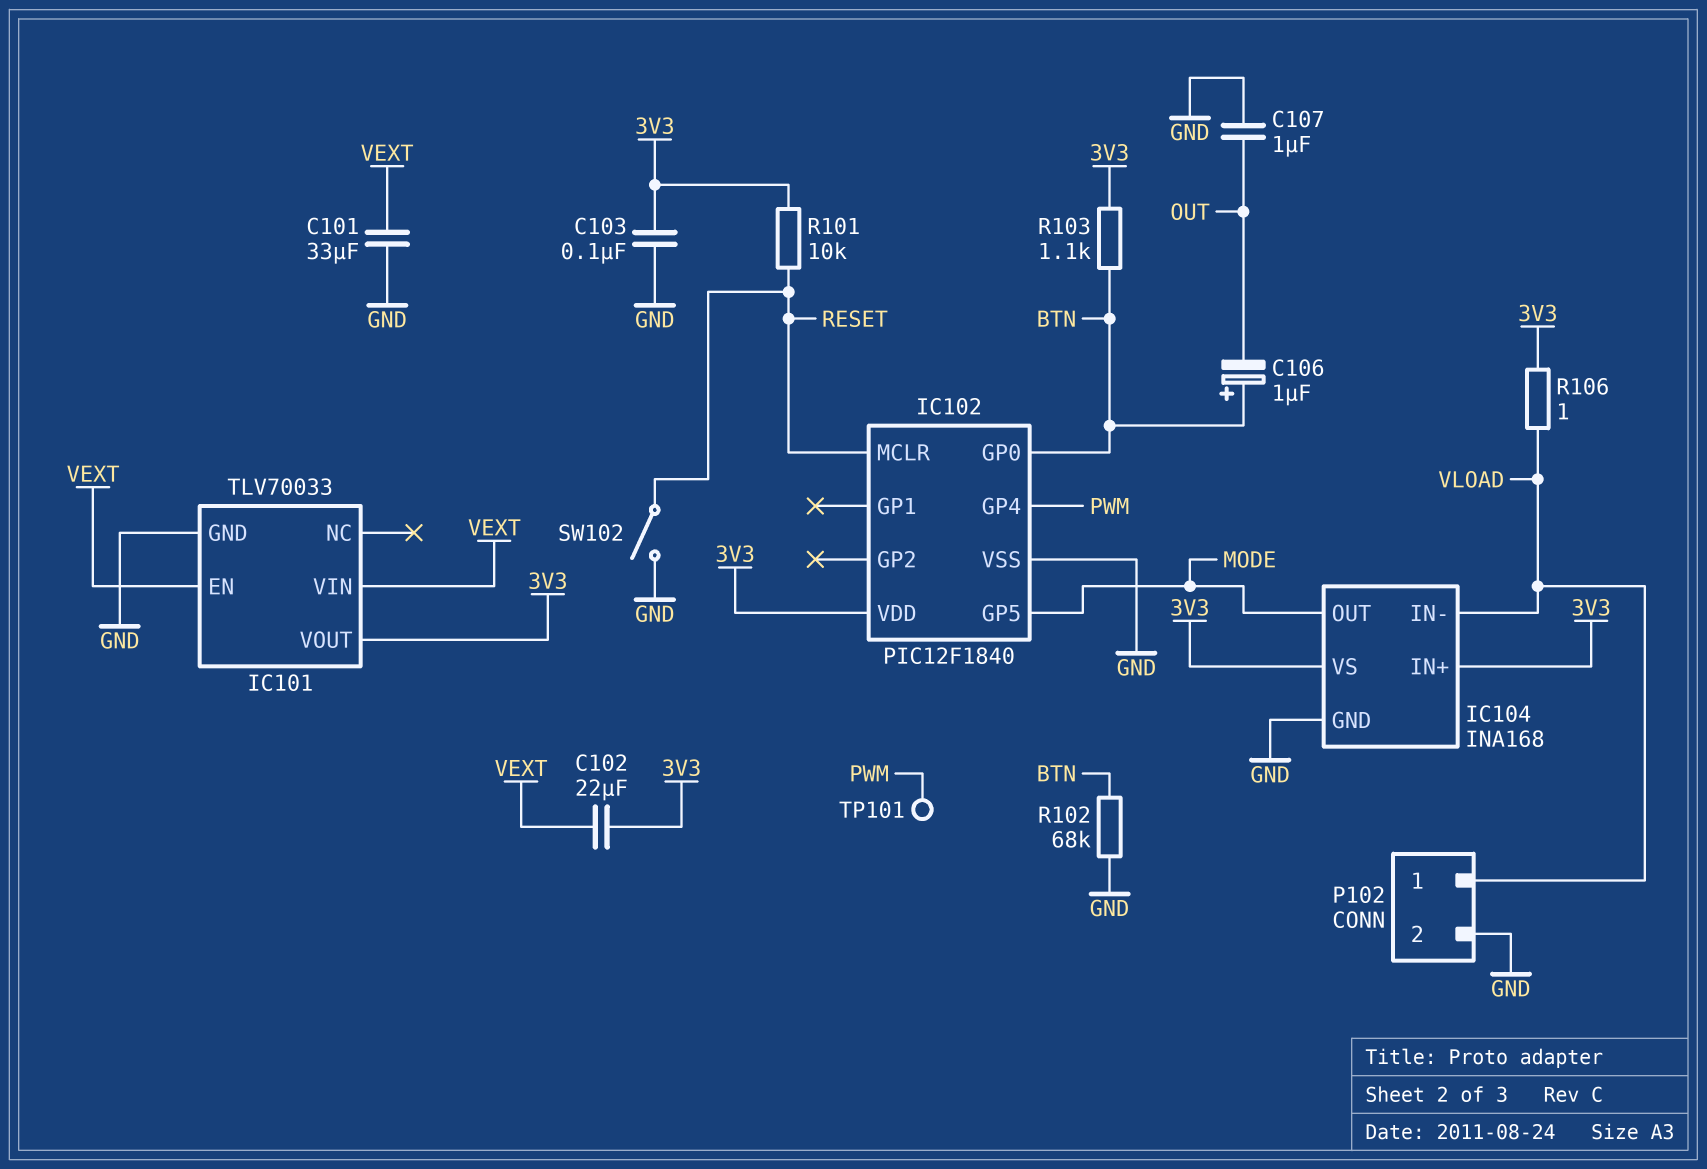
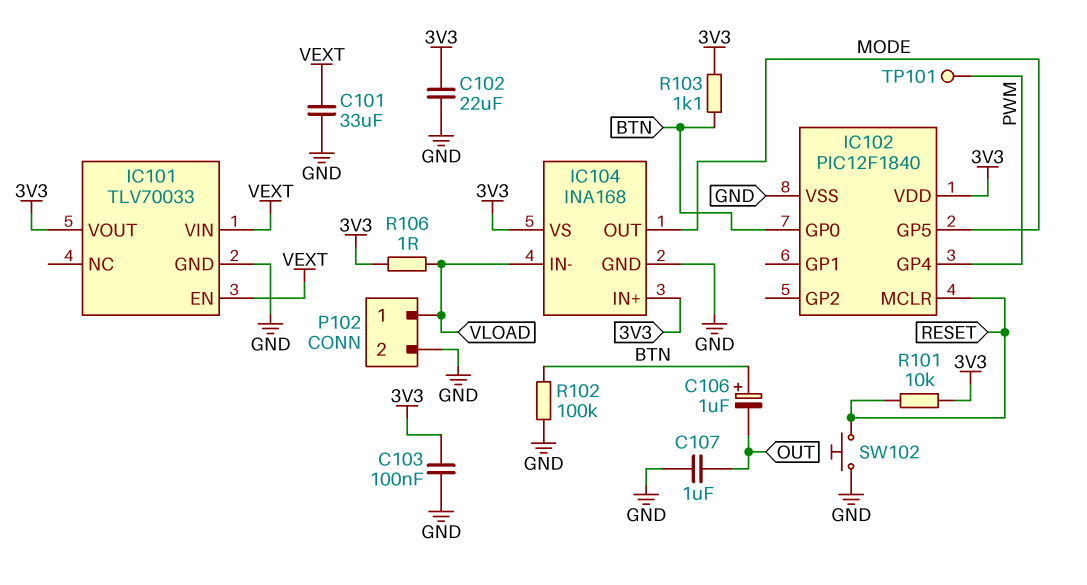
C102: 22uF (3V3, VEXT) -> 22uF (3V3, GND)
R102: 68k (BTN, GND) -> 100k (BTN, GND)
SW102: switch (GND, RESET) -> button (GND, RESET)

